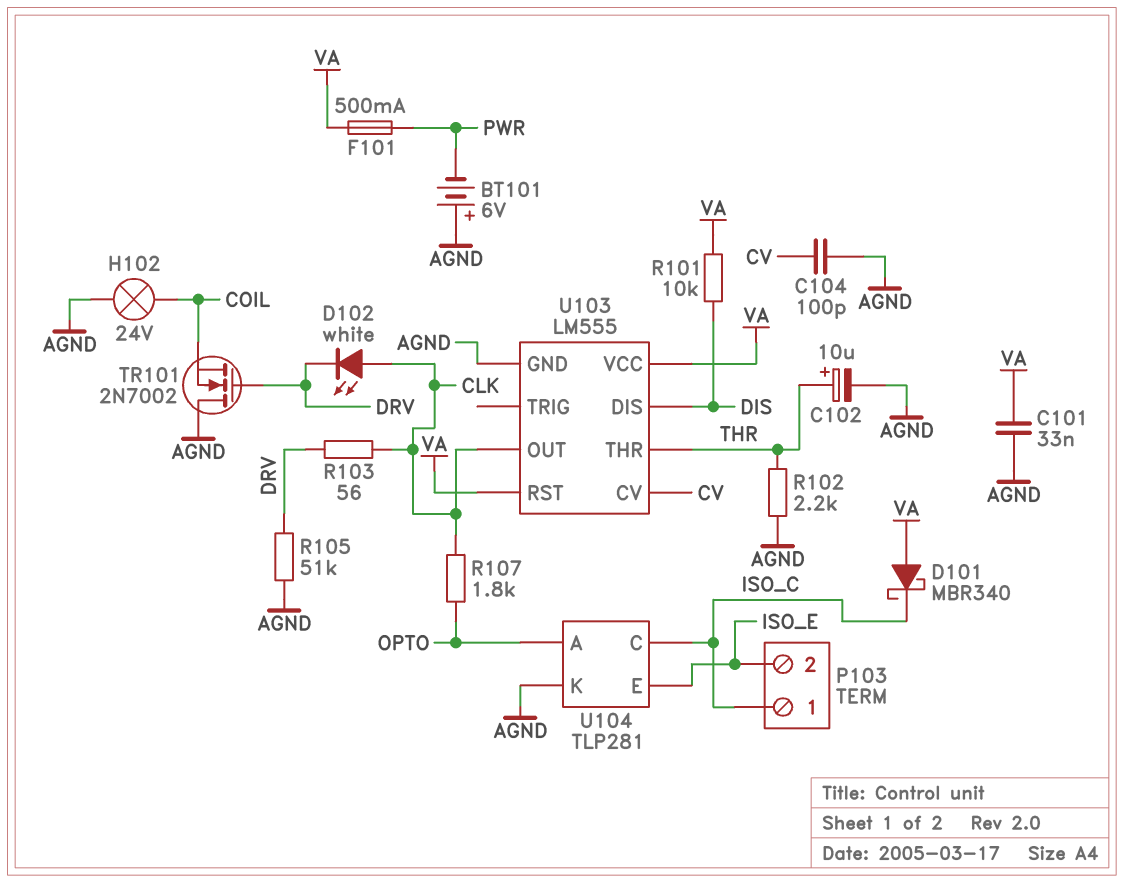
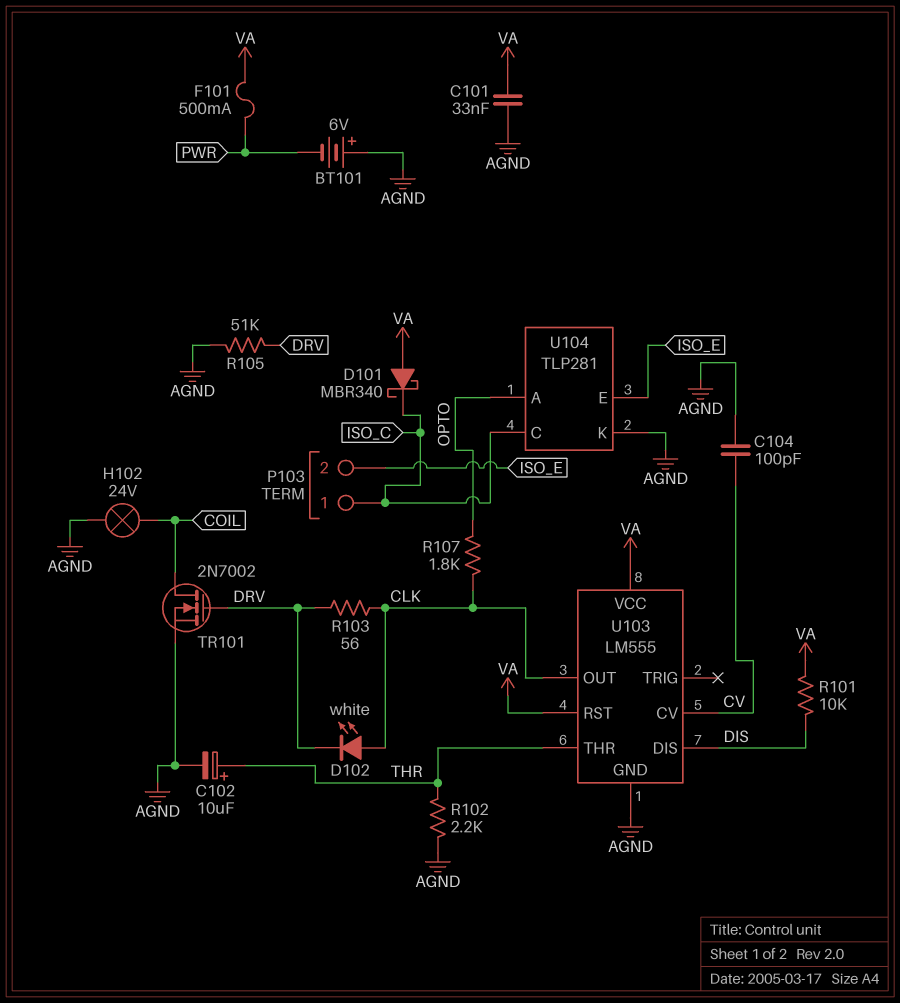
TR101: NMOS 2N7002 (G DRV, D AGND, S COIL) -> NMOS 2N7002 (G DRV, D COIL, S AGND)

